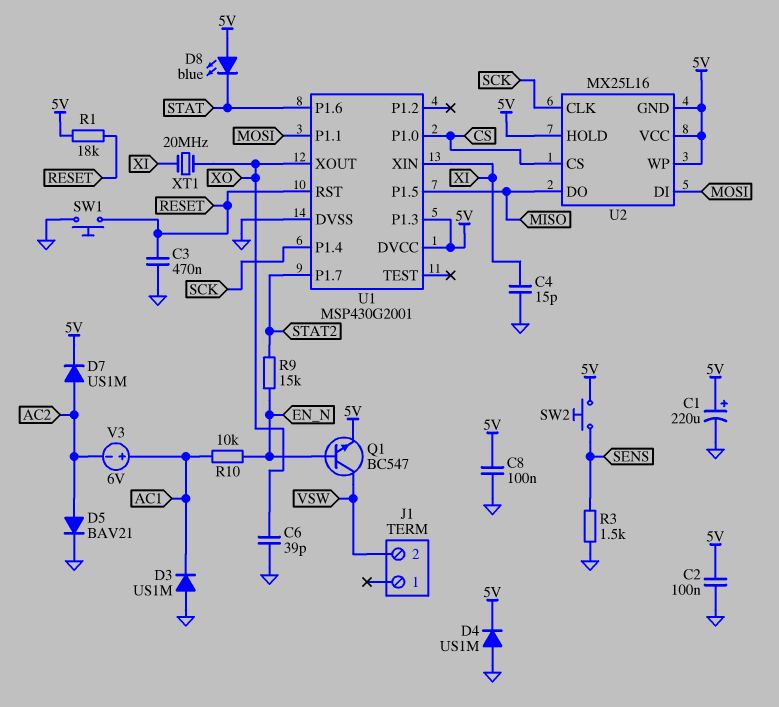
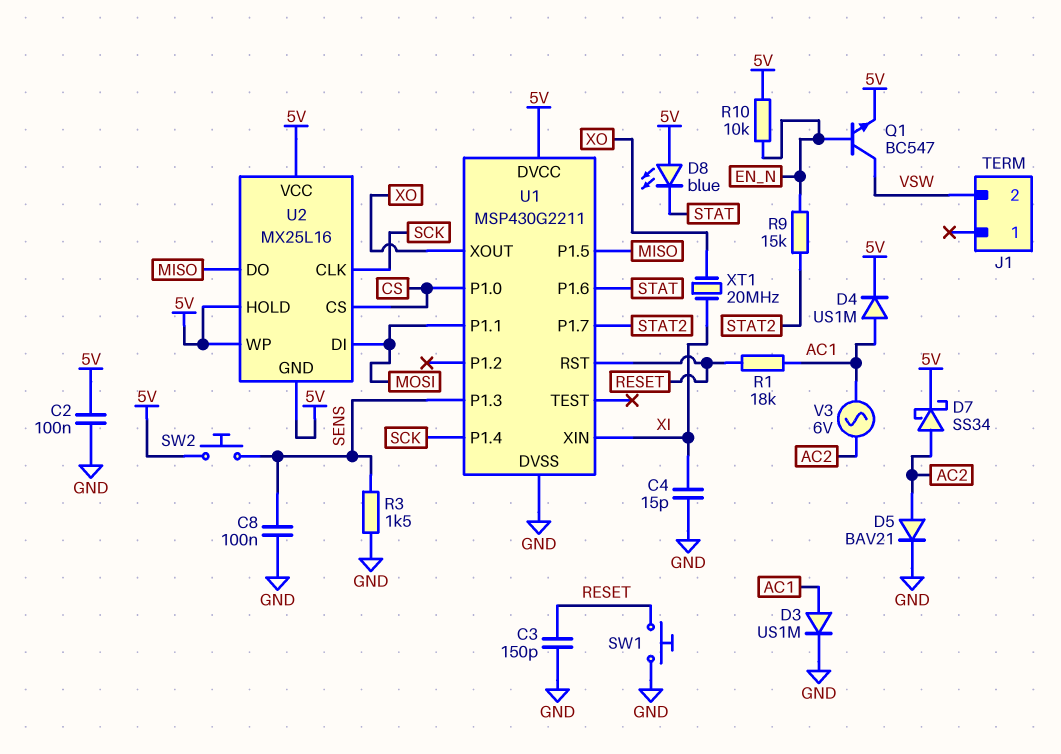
C1: 220uF (plus 5V, minus GND) -> none
C3: 470nF (GND, RESET) -> 150pF (GND, RESET)
C6: 39pF (GND, XO) -> none
C8: 100nF (5V, GND) -> 100nF (GND, SENS)
D3: diode US1M (A GND, K AC1) -> diode US1M (A AC1, K GND)
D4: diode US1M (A GND, K 5V) -> diode US1M (A AC1, K 5V)
D7: diode US1M (A AC2, K 5V) -> schottky SS34 (A AC2, K 5V)
R1: 18k (5V, RESET) -> 18k (AC1, RESET)
R10: 10k (AC1, EN_N) -> 10k (5V, EN_N)
U1: MSP430G2001 -> MSP430G2211
U1 pin P1.3: 5V -> SENS
V3: 6V (plus AC1, minus AC2) -> AC 6V (AC1, AC2)

